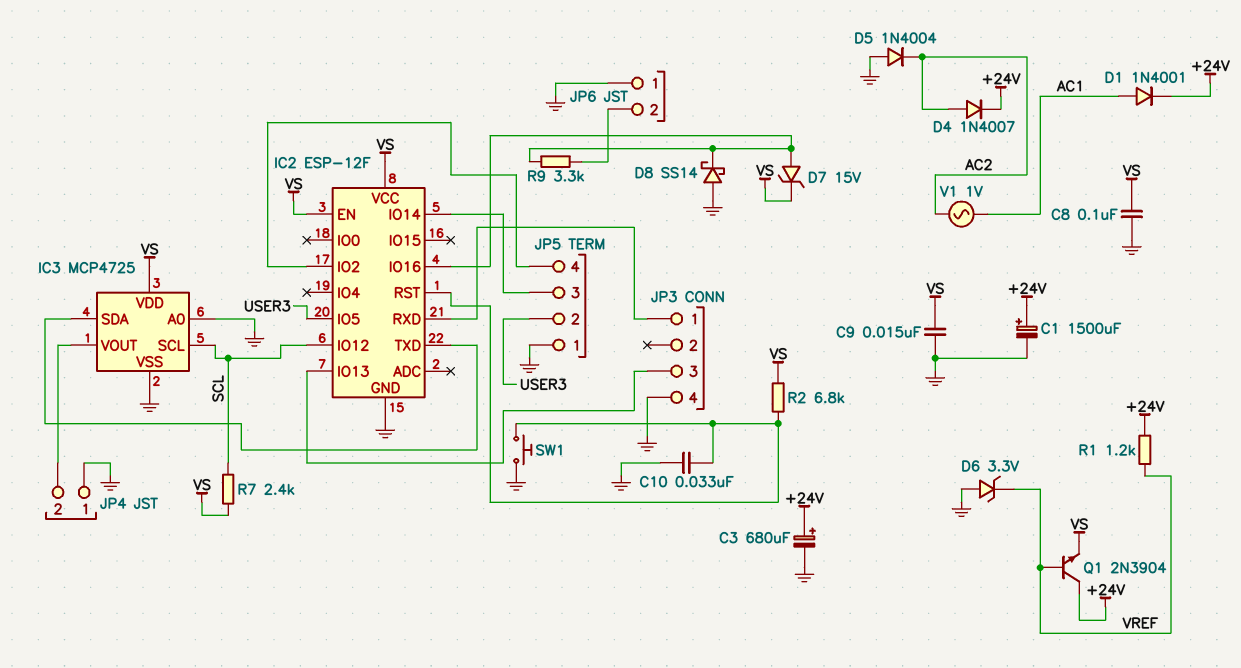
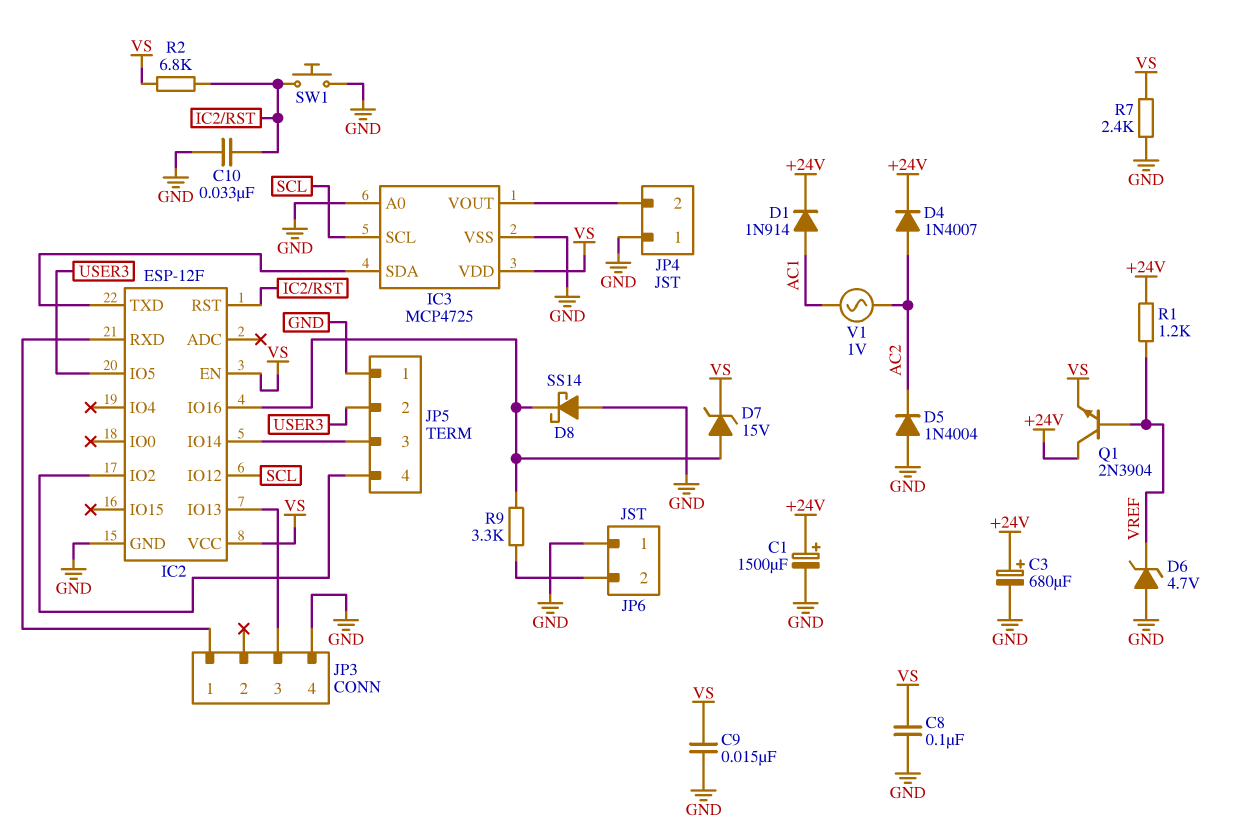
D1: diode 1N4001 (A AC1, K +24V) -> diode 1N914 (A AC1, K +24V)
D6: zener 3.3V (A GND, K VREF) -> zener 4.7V (A GND, K VREF)
R7: 2.4k (SCL, VS) -> 2.4k (GND, VS)

